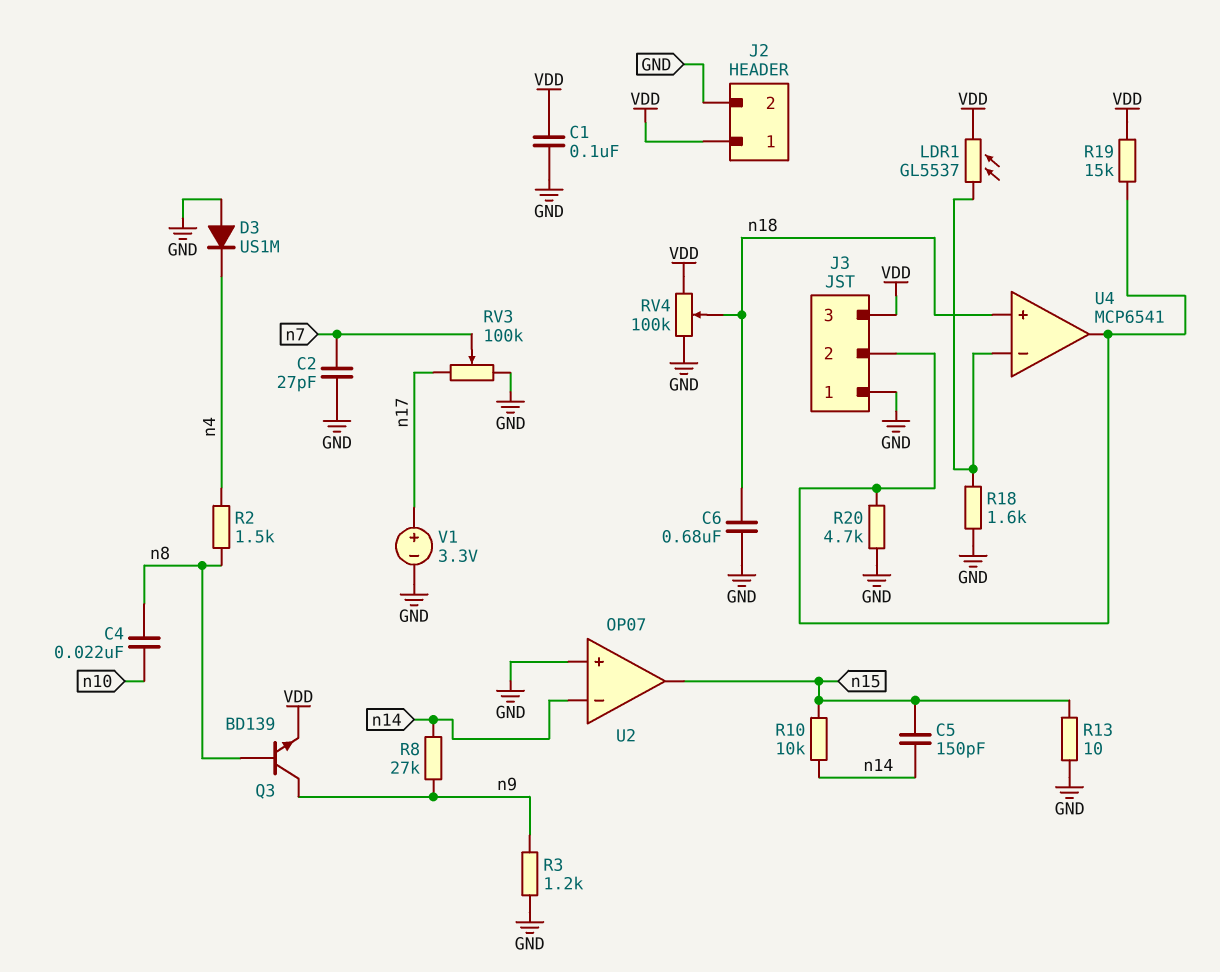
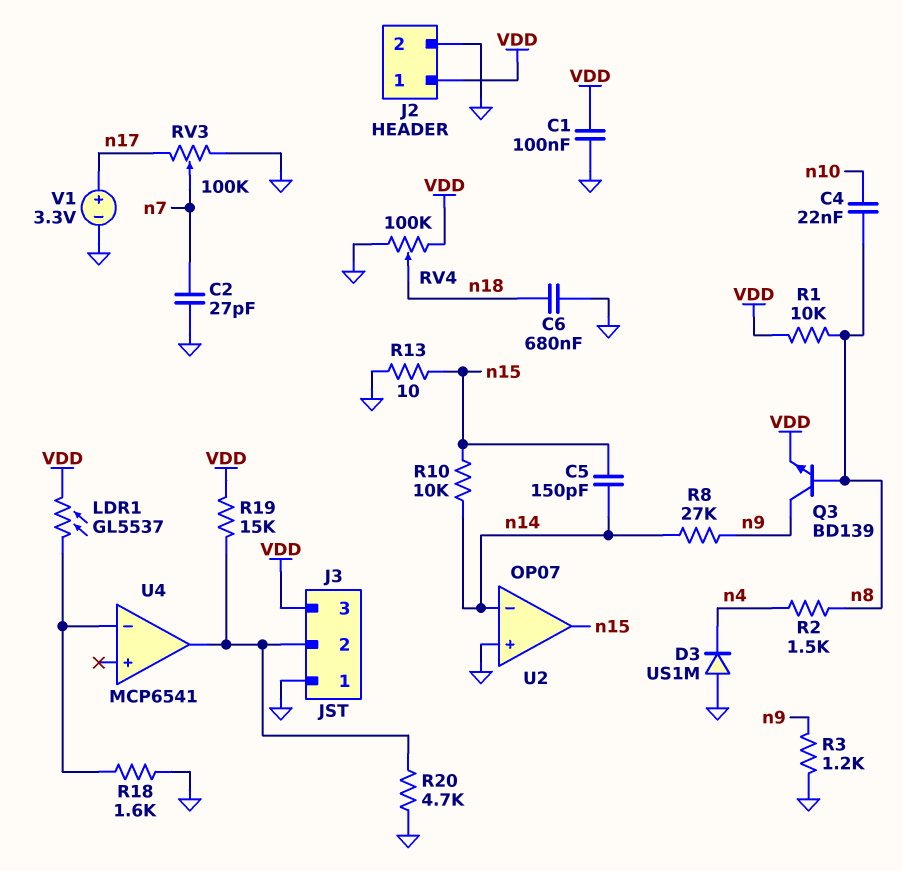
R1: none -> 10k (VDD, n8)
U4 pin in+: n18 -> none

